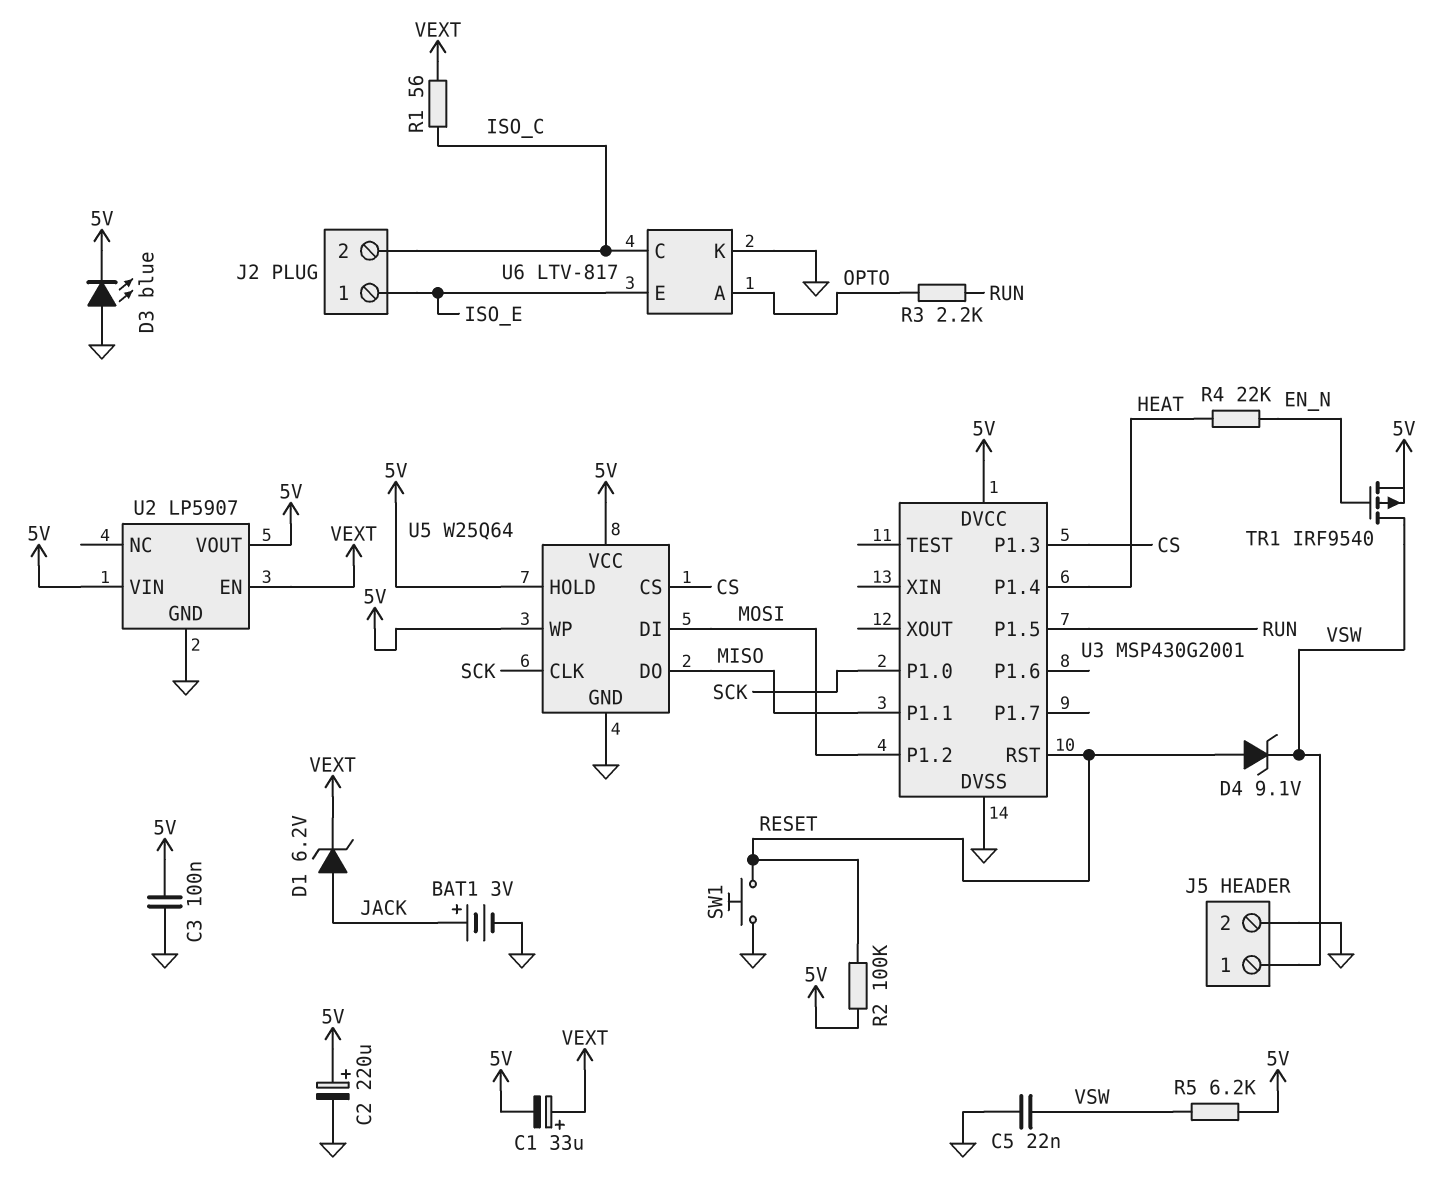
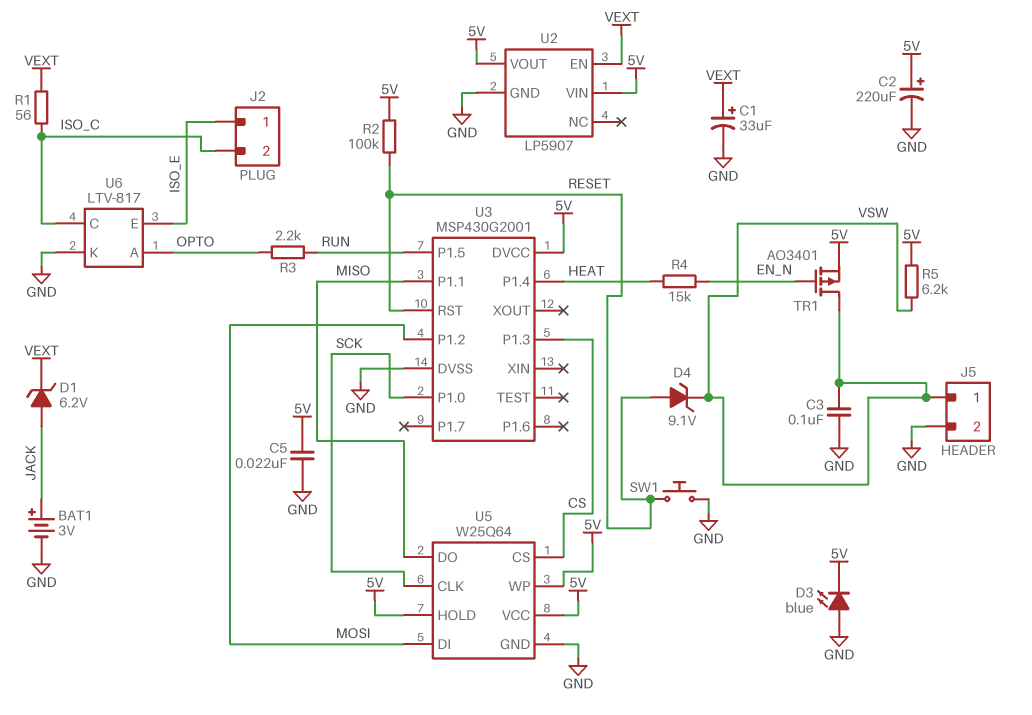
C1: 33uF (plus VEXT, minus 5V) -> 33uF (plus VEXT, minus GND)
C3: 100nF (5V, GND) -> 100nF (GND, VSW)
C5: 22nF (GND, VSW) -> 22nF (5V, GND)
R4: 22k (EN_N, HEAT) -> 15k (EN_N, HEAT)
TR1: PMOS IRF9540 (G EN_N, D VSW, S 5V) -> PMOS AO3401 (G EN_N, D VSW, S 5V)

